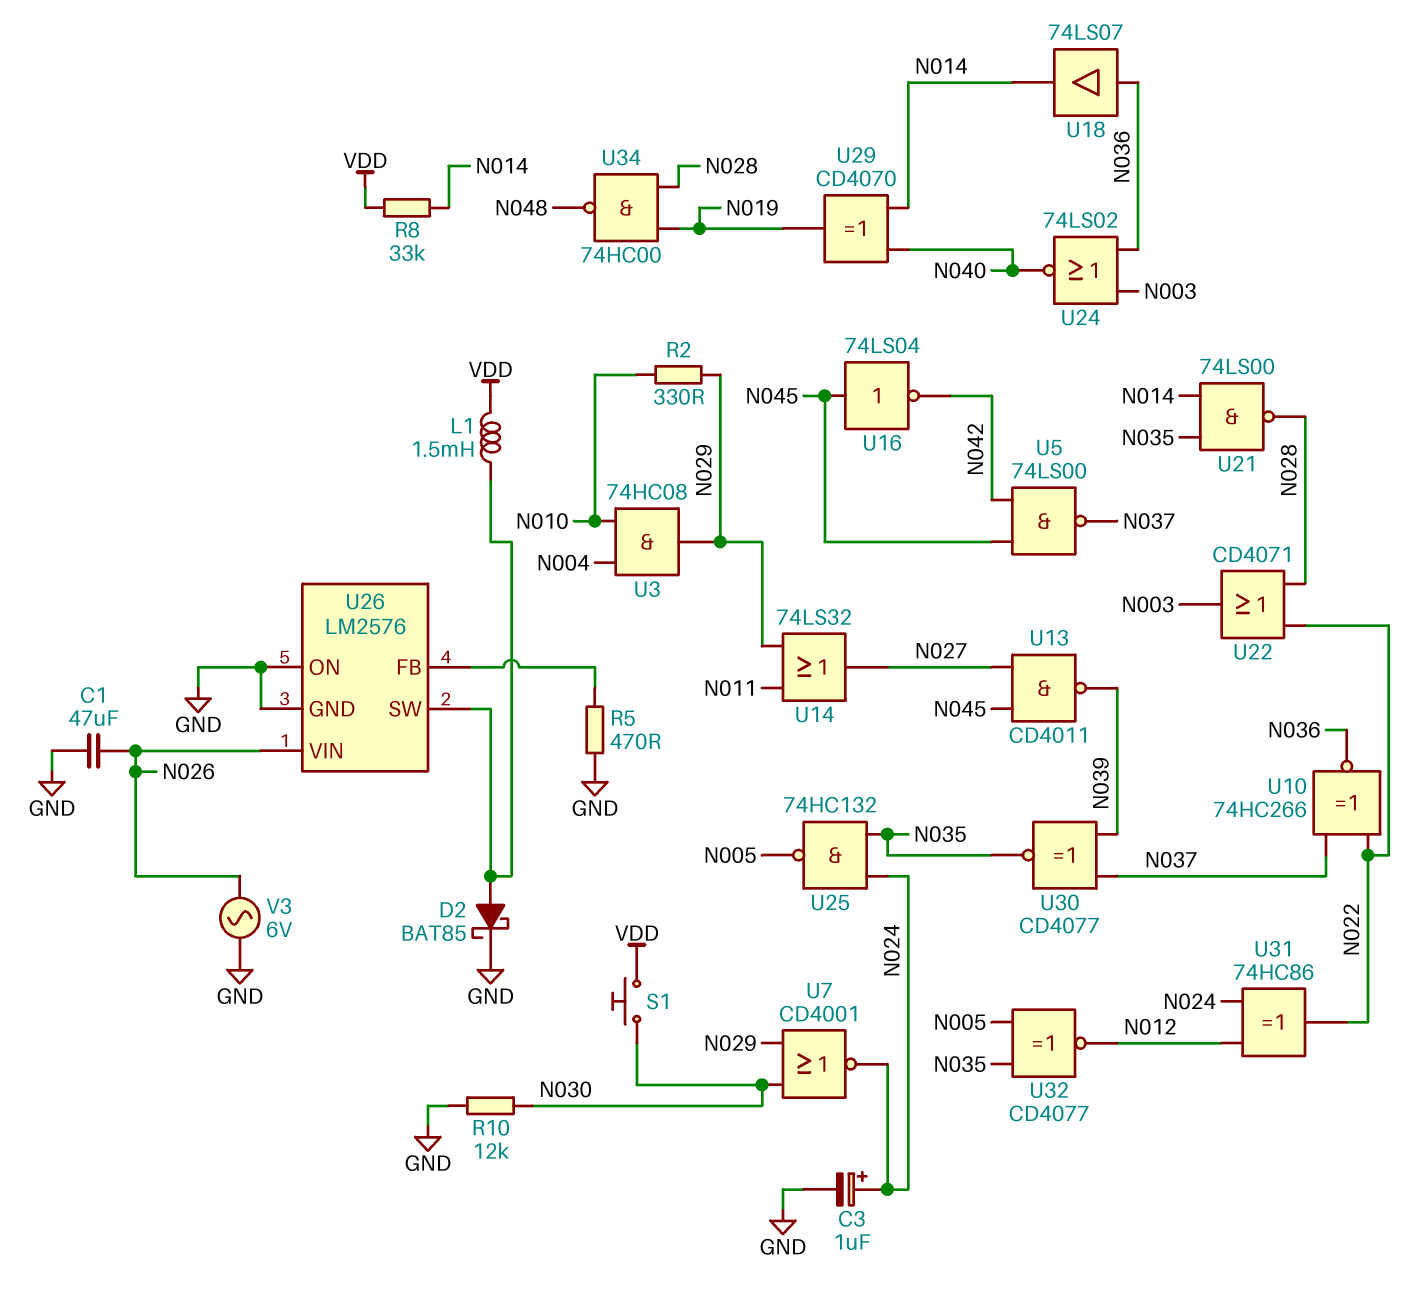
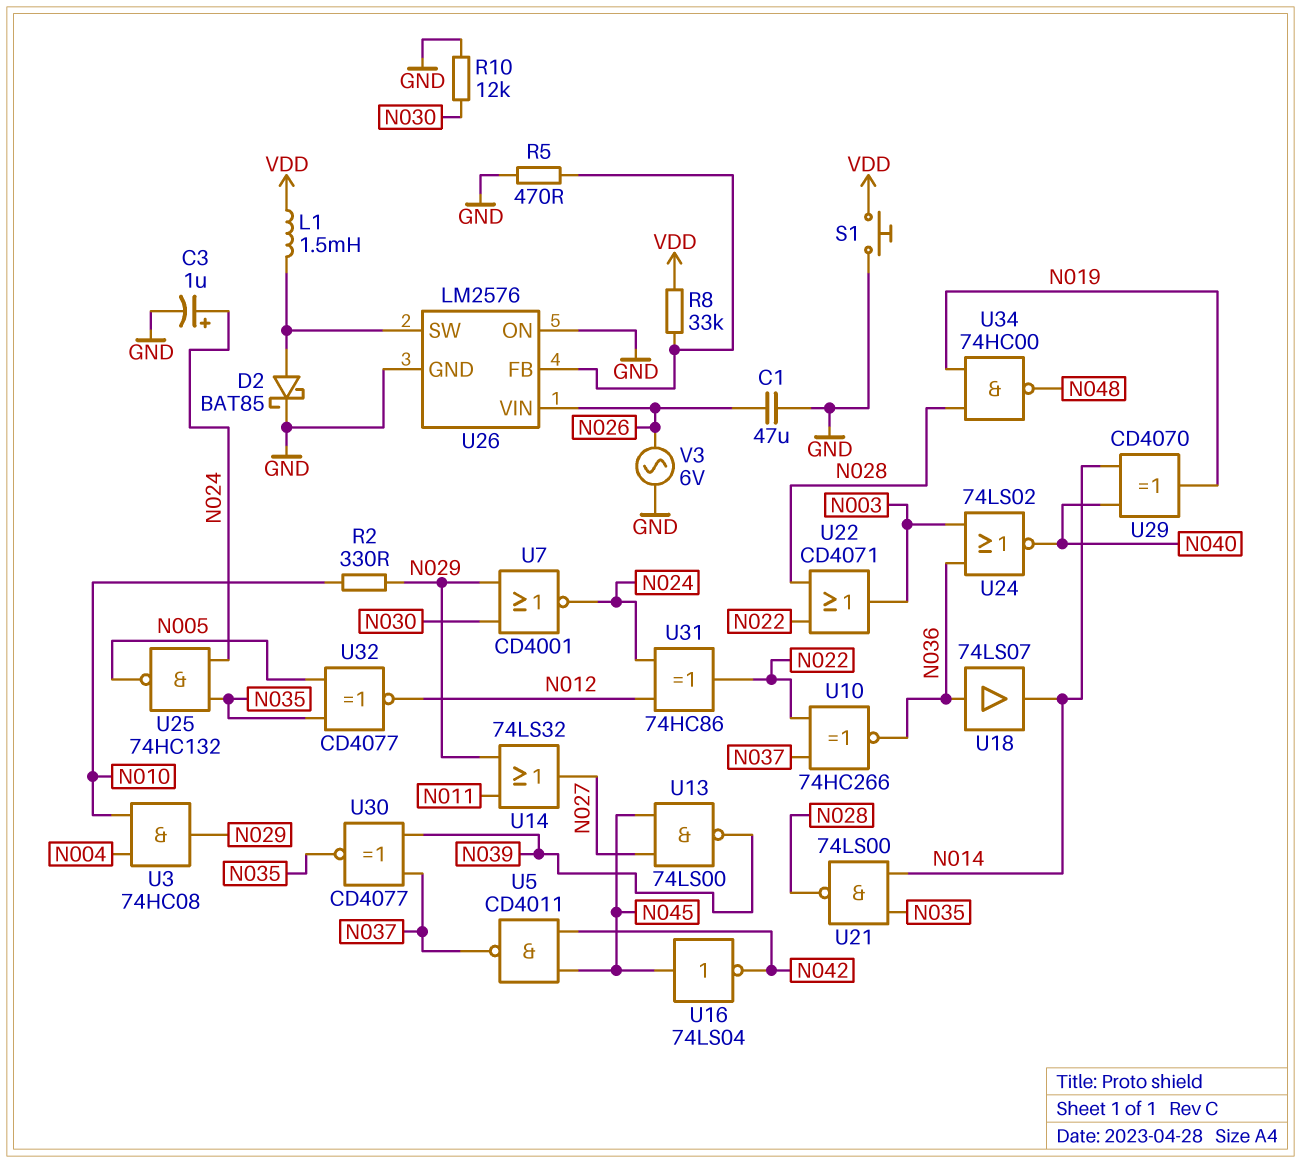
R8: 33k (N014, VDD) -> 33k (U26/FB, VDD)
S1: button (N030, VDD) -> button (GND, VDD)
U5: NAND 74LS00 (in N042, in N045, out N037) -> NAND CD4011 (in N042, in N045, out N037)
U13: NAND CD4011 (in N027, in N045, out N039) -> NAND 74LS00 (in N027, in N045, out N039)

